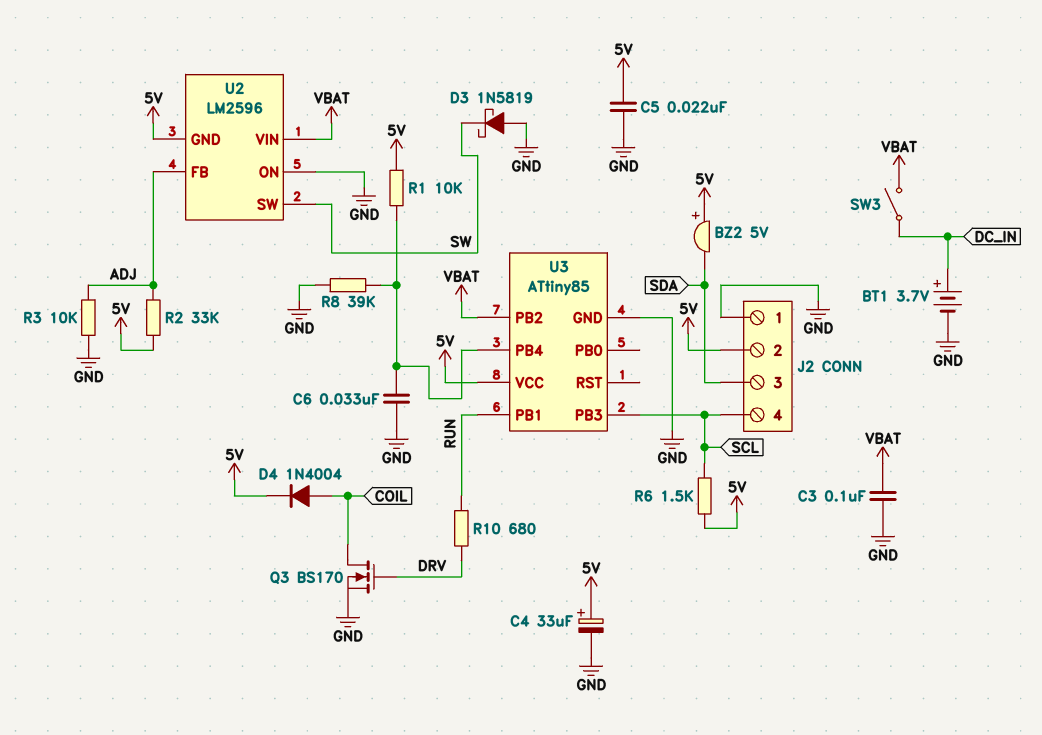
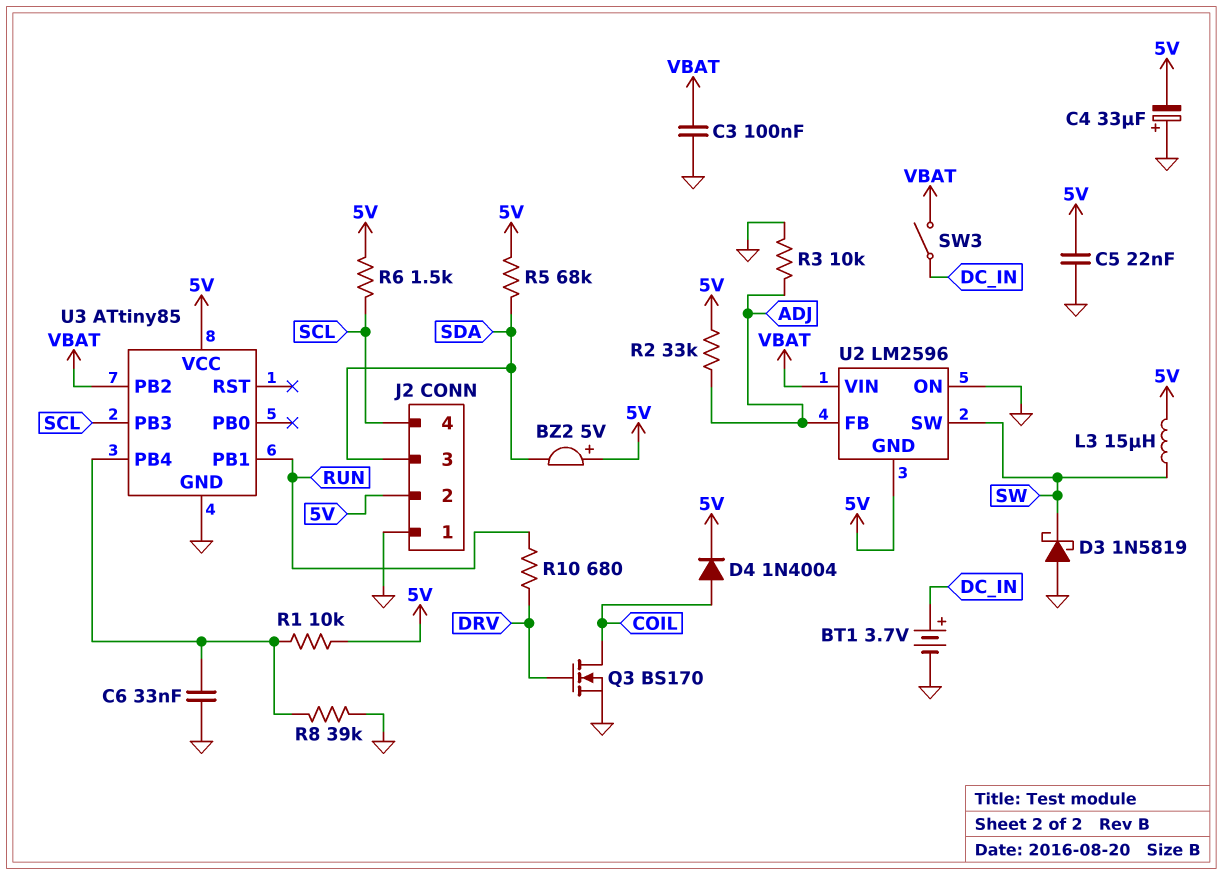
C4: 33uF (plus 5V, minus GND) -> 33uF (plus GND, minus 5V)
L3: none -> 15uH (5V, SW)
R5: none -> 68k (5V, SDA)

